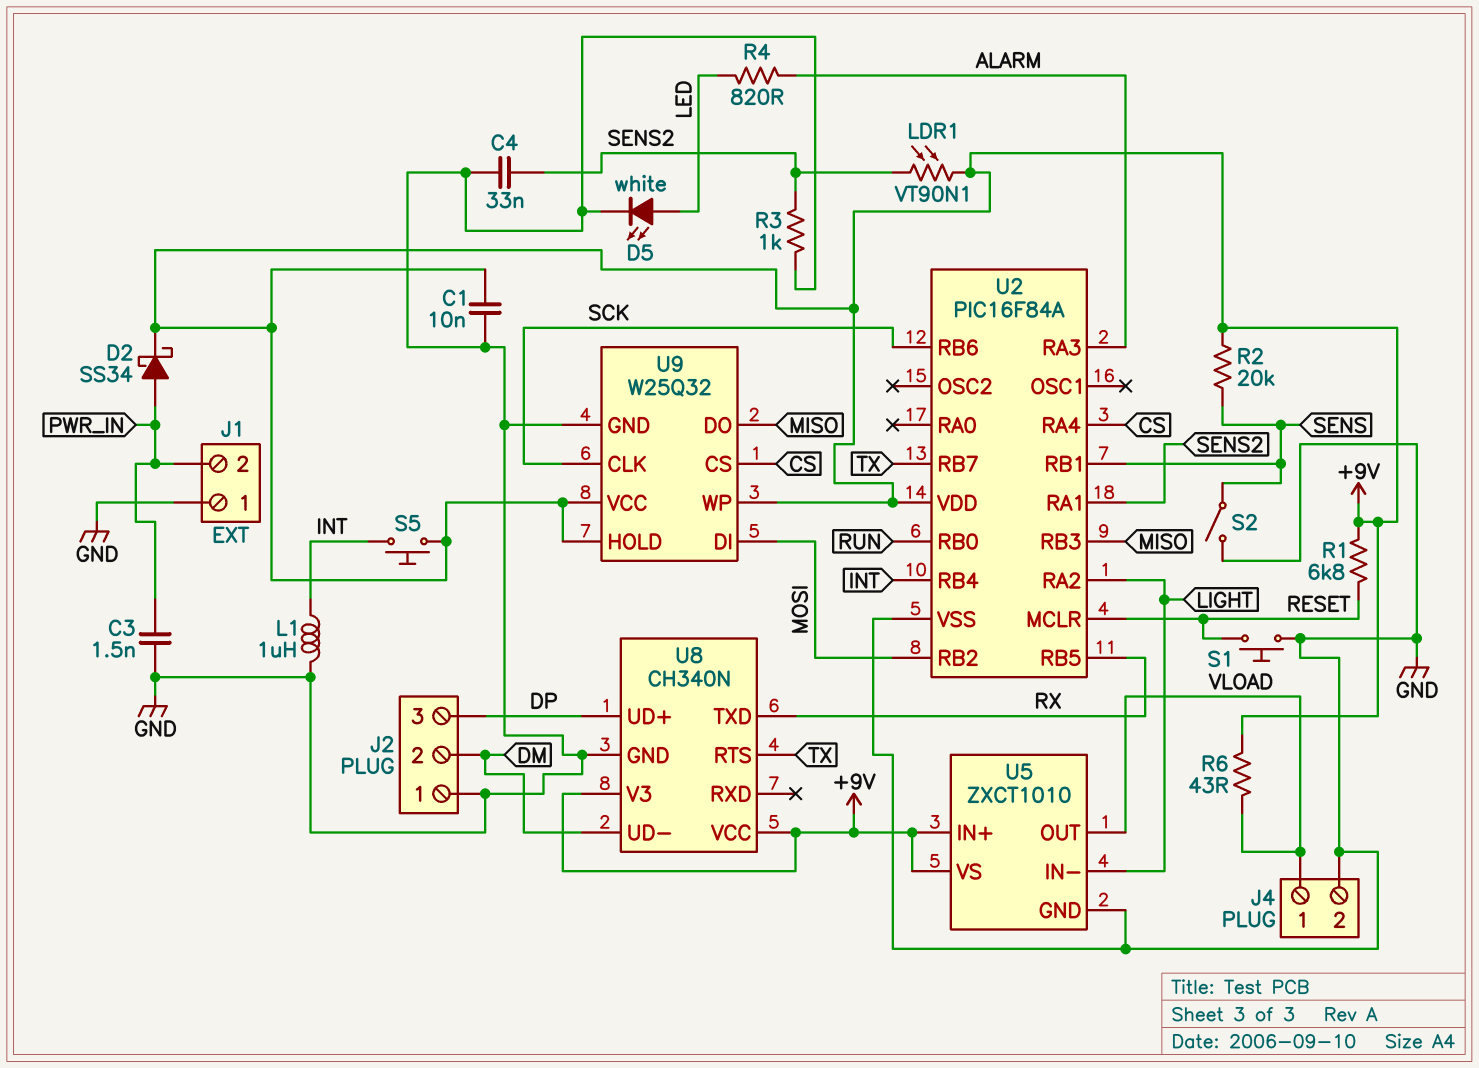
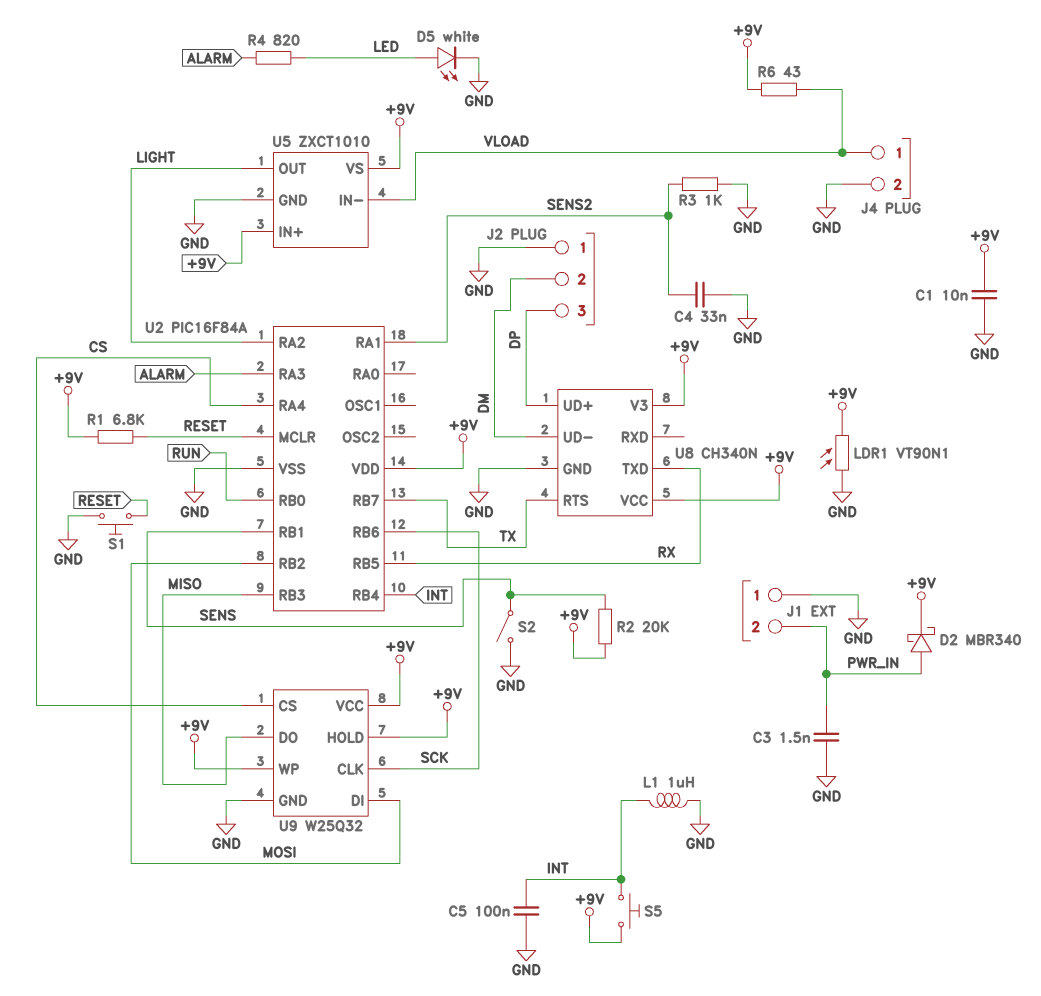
C5: none -> 100nF (GND, INT)
D2: schottky SS34 (A PWR_IN, K +9V) -> schottky MBR340 (A PWR_IN, K +9V)
LDR1: VT90N1 (+9V, SENS2) -> VT90N1 (+9V, GND)
U5 pin IN-: LIGHT -> VLOAD
U5 pin OUT: VLOAD -> LIGHT

